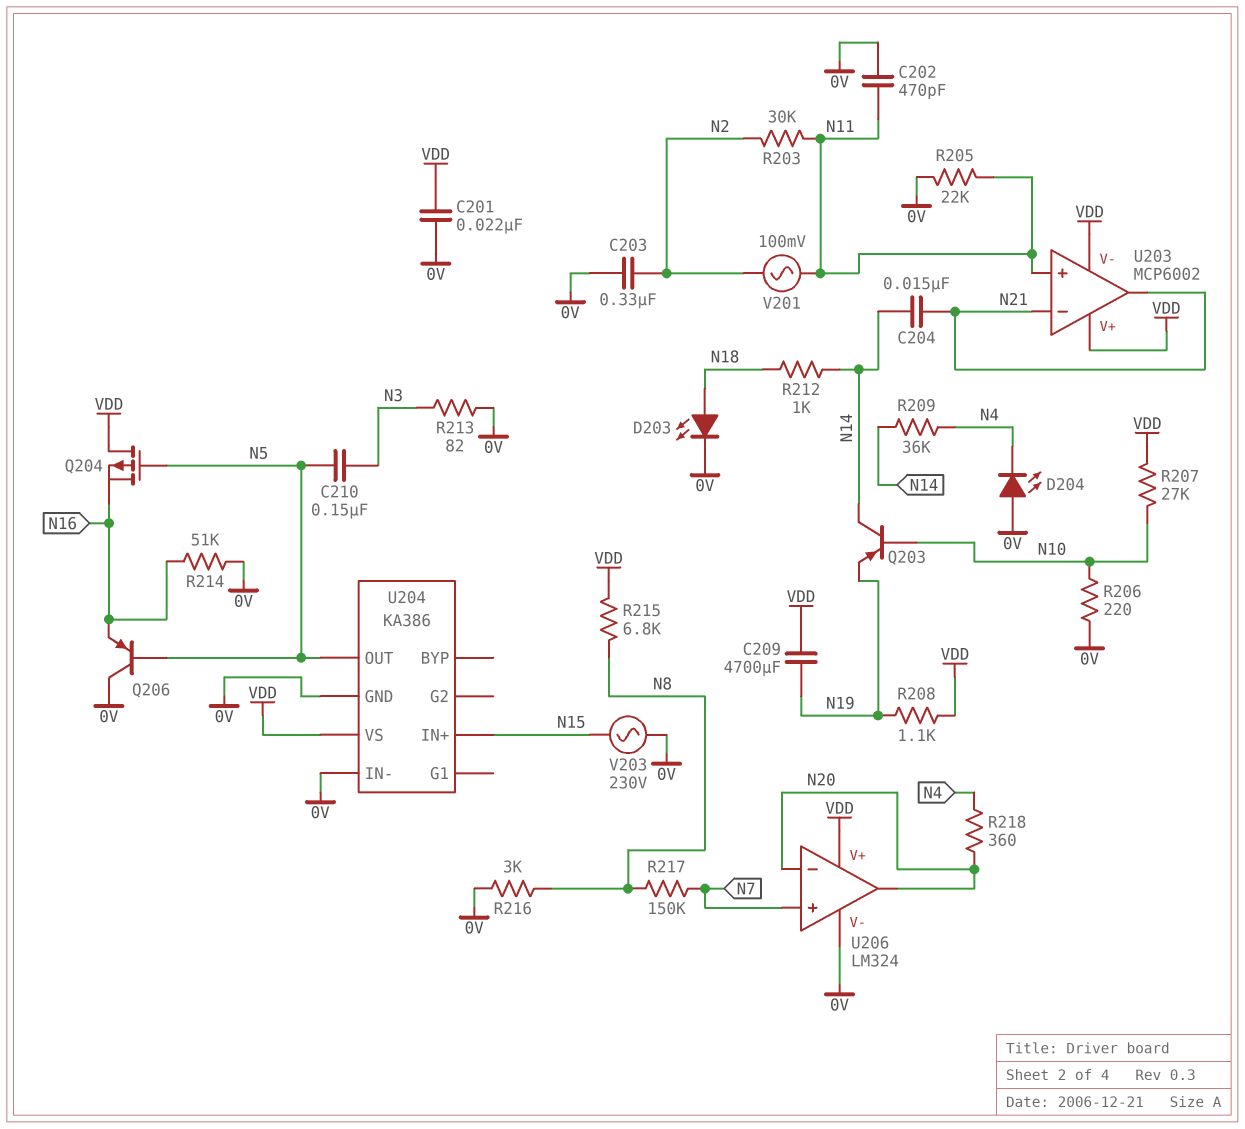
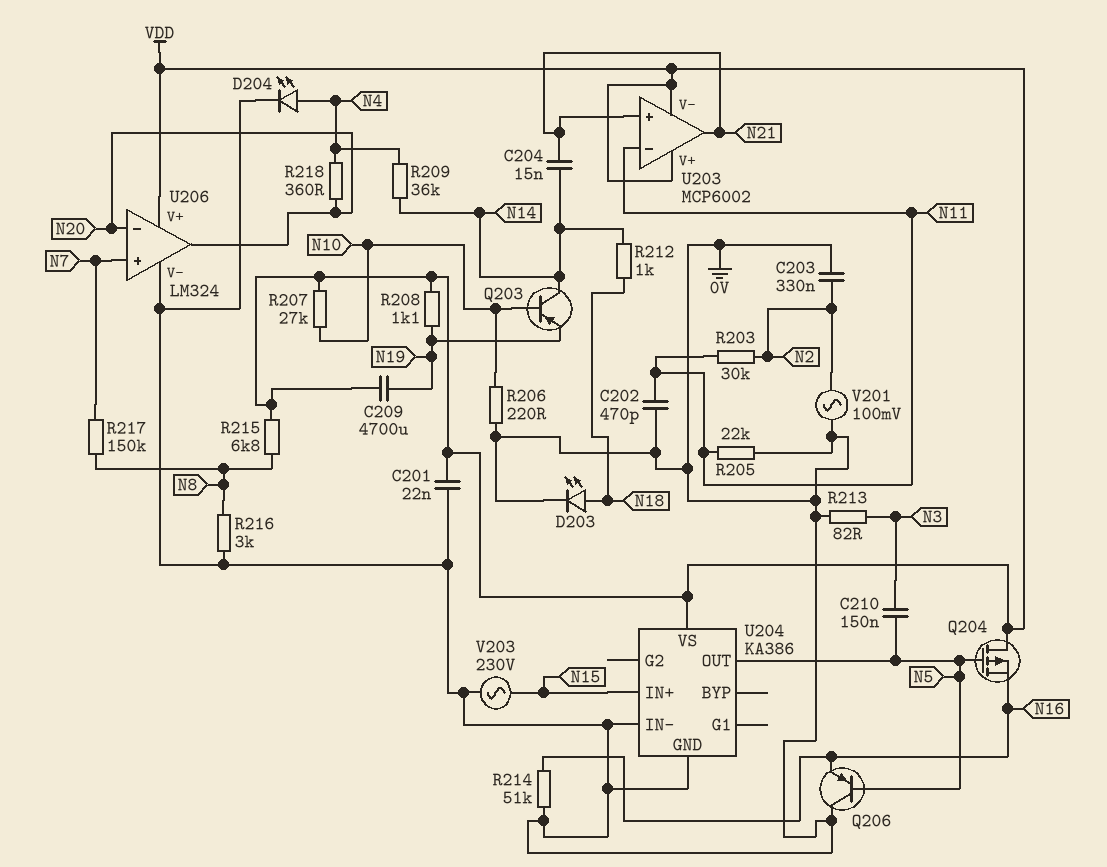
D204: LED (A 0V, K N4) -> LED (A N4, K 0V)
U203 pin in+: N11 -> N21
U203 pin in-: N21 -> N11
V201: AC 100mV (N2, N11) -> AC 100mV (0V, N2)

